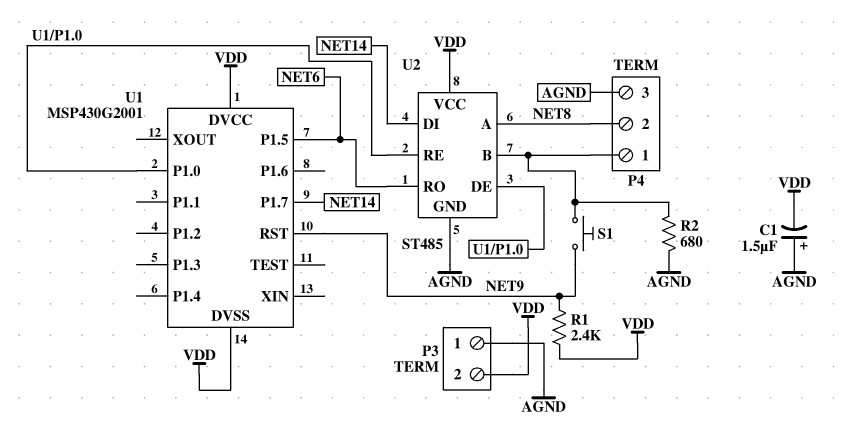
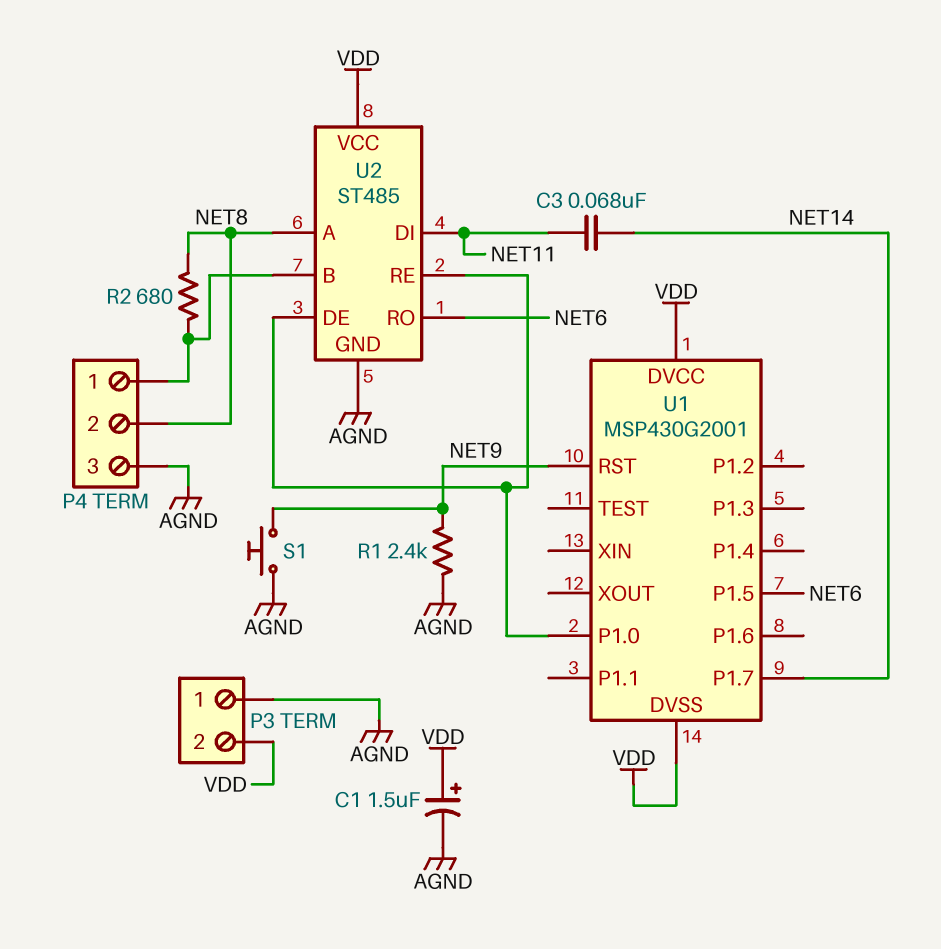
C1: 1.5uF (plus AGND, minus VDD) -> 1.5uF (plus VDD, minus AGND)
C3: none -> 68nF (NET11, NET14)
R1: 2.4k (NET9, VDD) -> 2.4k (AGND, NET9)
R2: 680 (AGND, P4/1) -> 680 (NET8, P4/1)
S1: button (NET9, P4/1) -> button (AGND, NET9)
U2 pin DI: NET14 -> NET11

